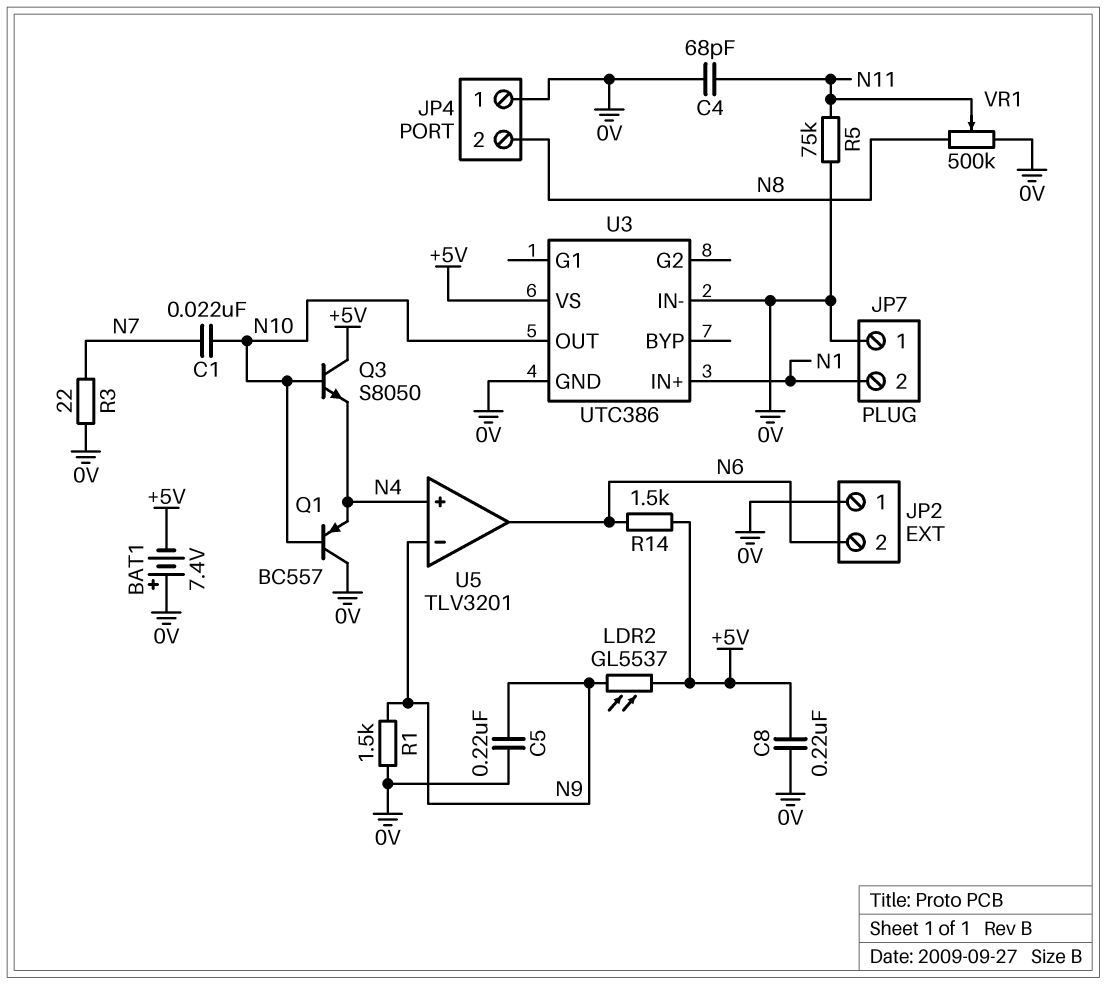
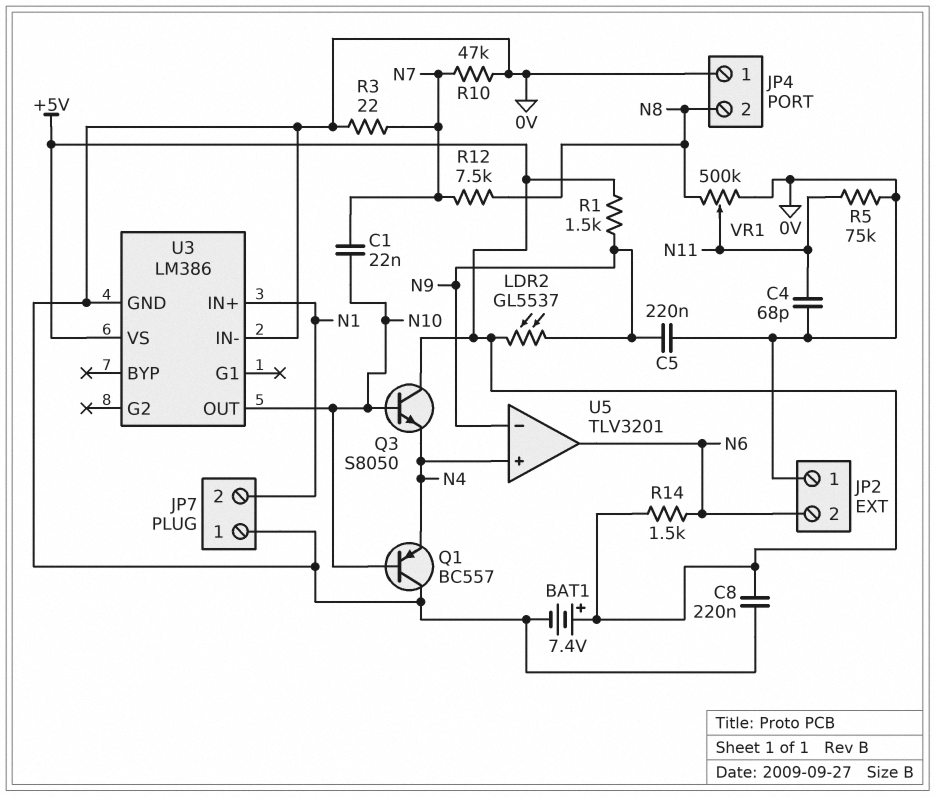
BAT1: 7.4V (plus 0V, minus +5V) -> 7.4V (plus +5V, minus 0V)
R1: 1.5k (0V, N9) -> 1.5k (+5V, N9)
R10: none -> 47k (0V, N7)
R12: none -> 7.5k (N7, N8)
U3: UTC386 -> LM386

